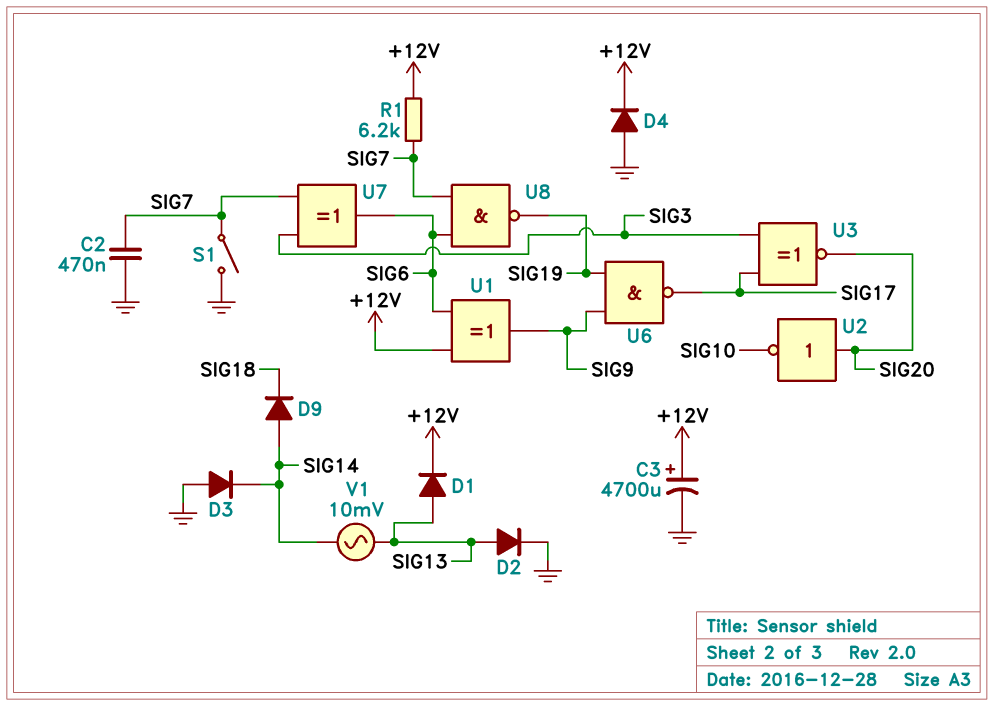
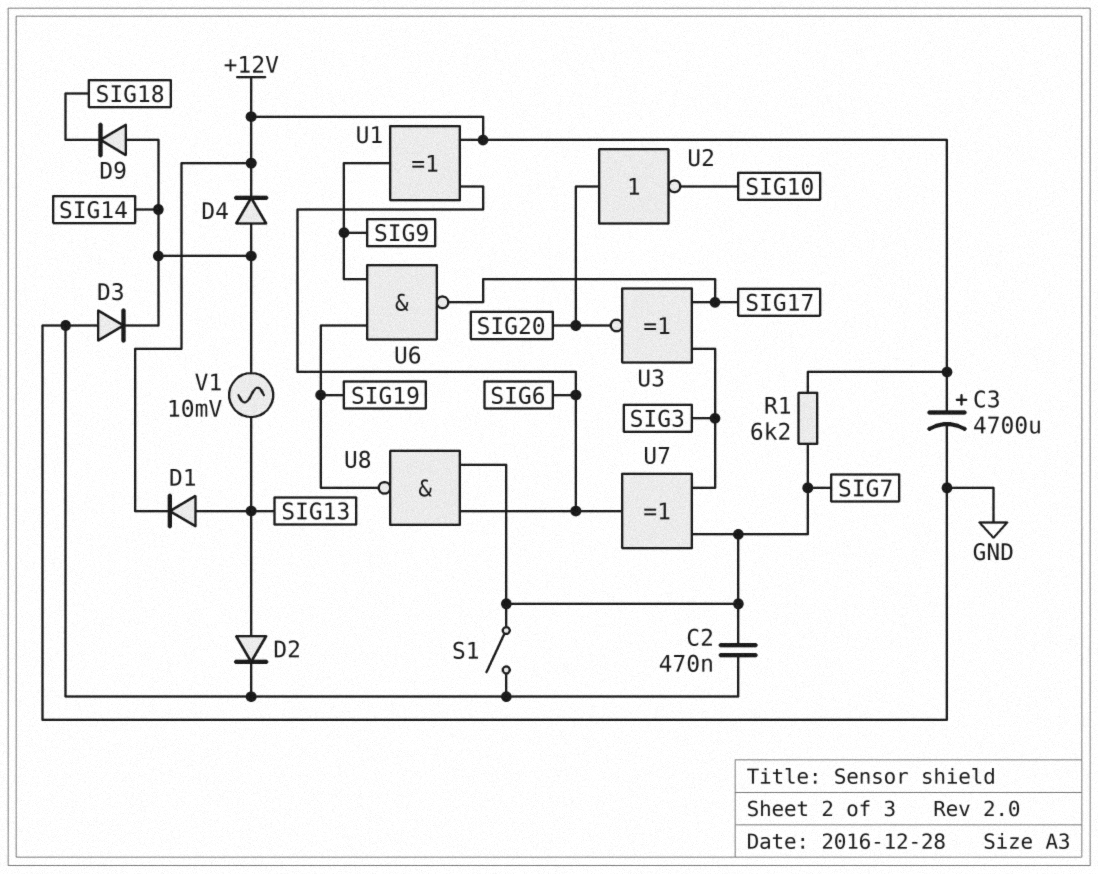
D4: diode (A GND, K +12V) -> diode (A SIG14, K +12V)

